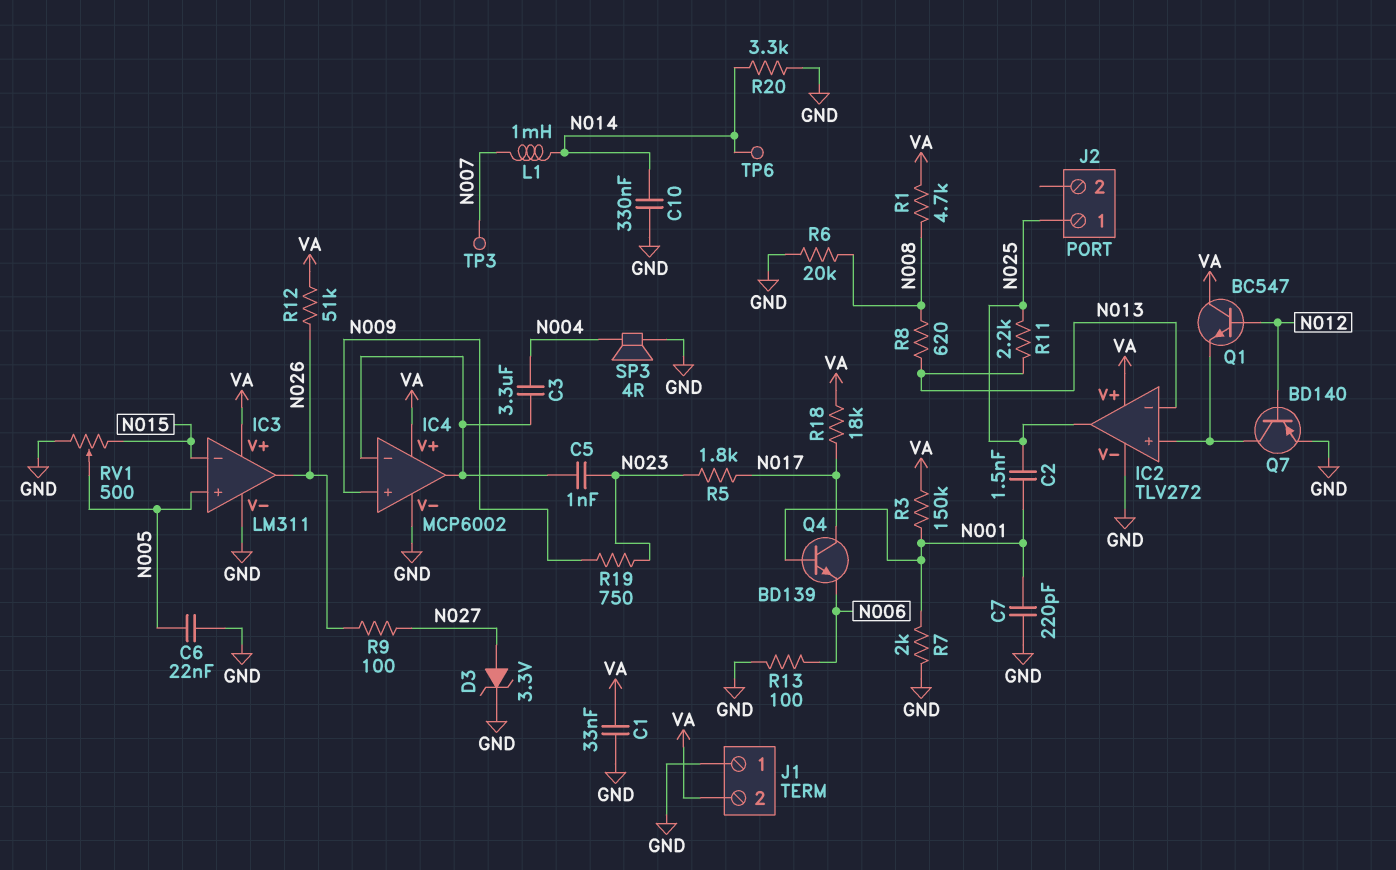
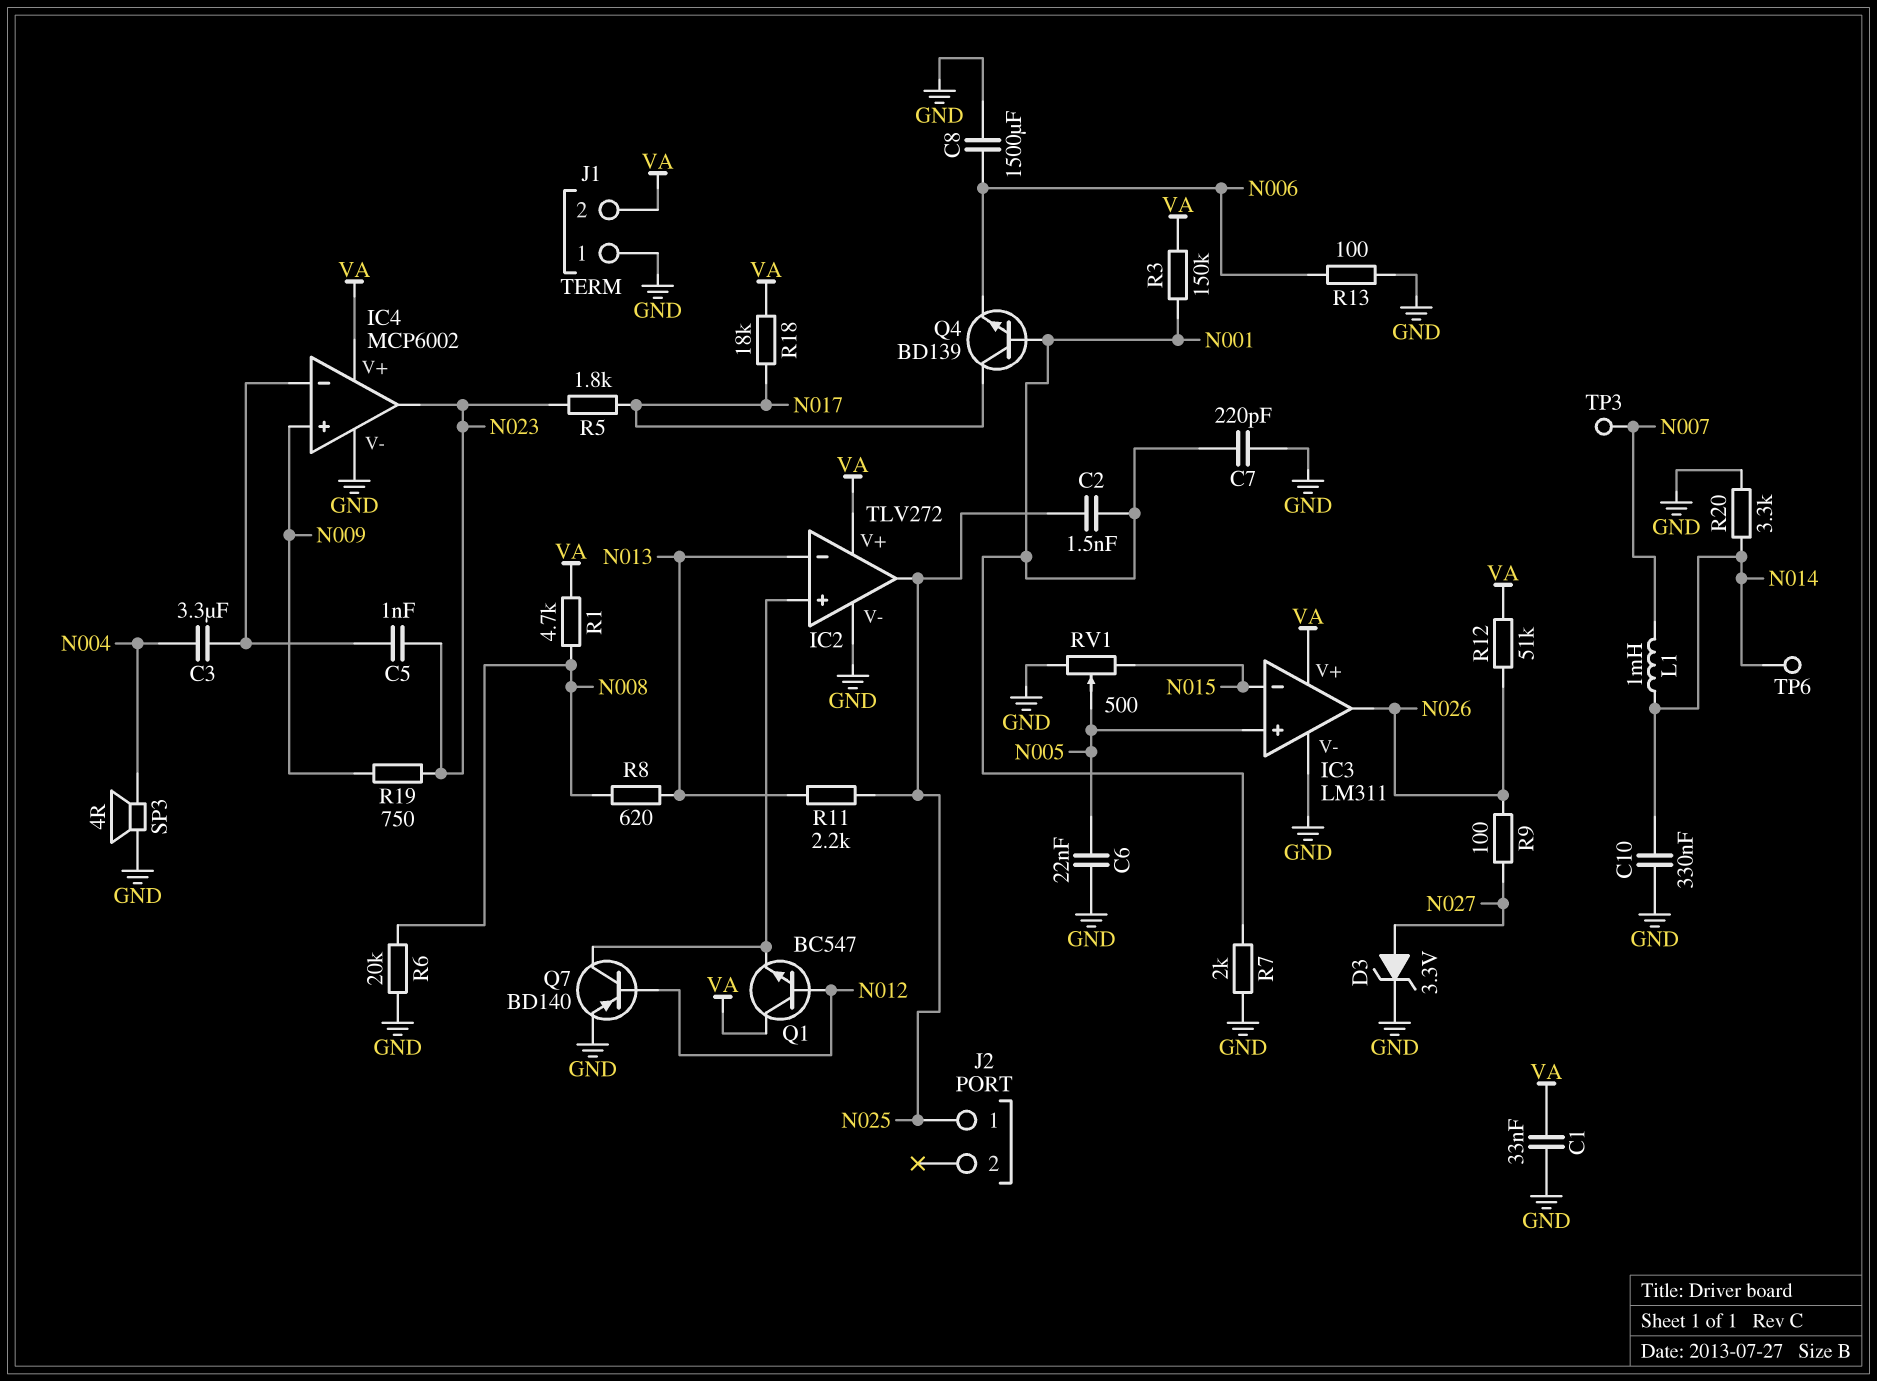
C8: none -> 1500uF (GND, N006)
IC4 pin out: IC4/in- -> N023

